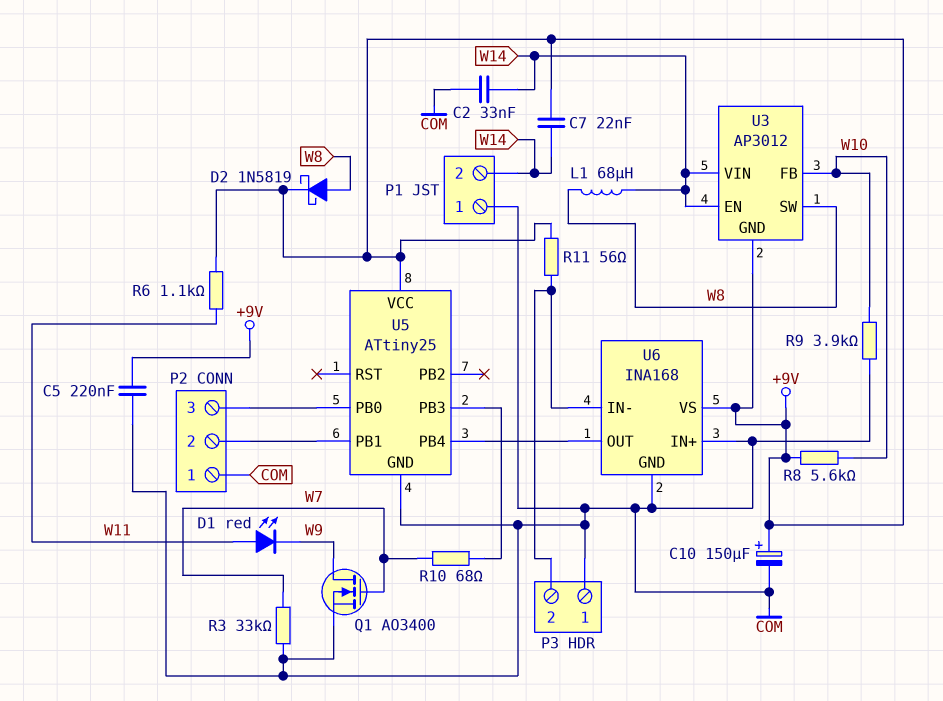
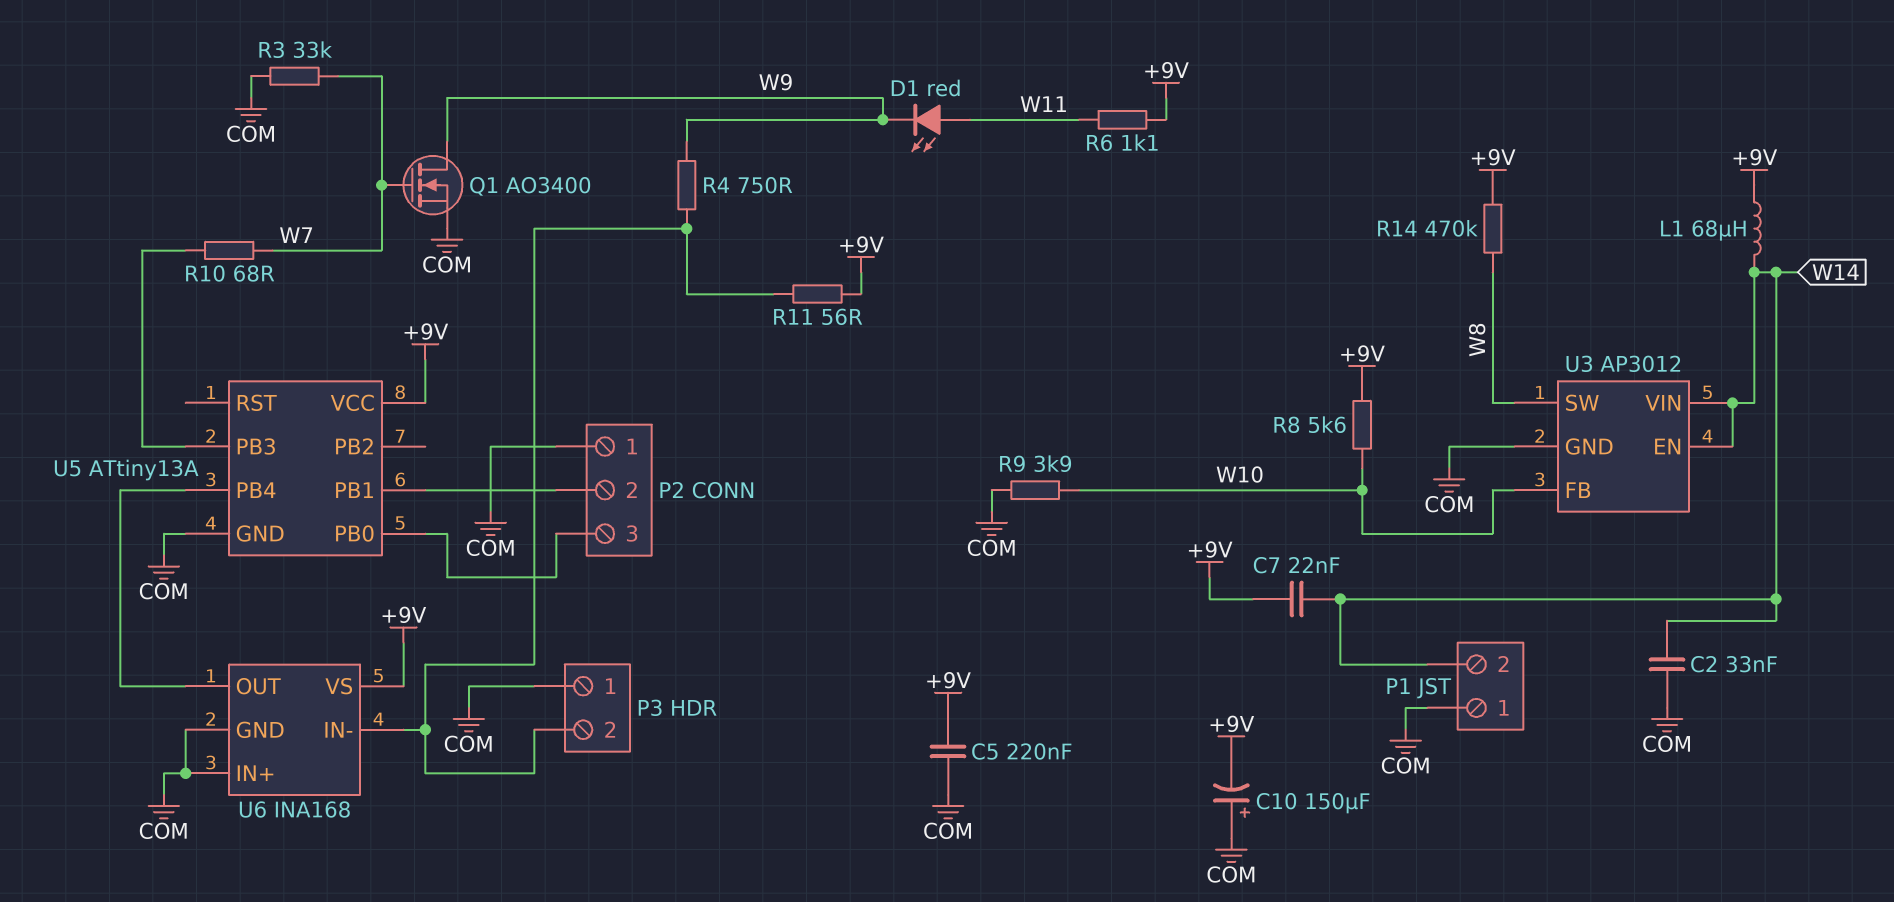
C10: 150uF (plus +9V, minus COM) -> 150uF (plus COM, minus +9V)
D2: schottky 1N5819 (A W8, K +9V) -> none
L1: 68uH (W8, W14) -> 68uH (+9V, W14)
R4: none -> 750 (P3/2, W9)
R14: none -> 470k (+9V, W8)
U3 pin GND: +9V -> COM
U5: ATtiny25 -> ATtiny13A

